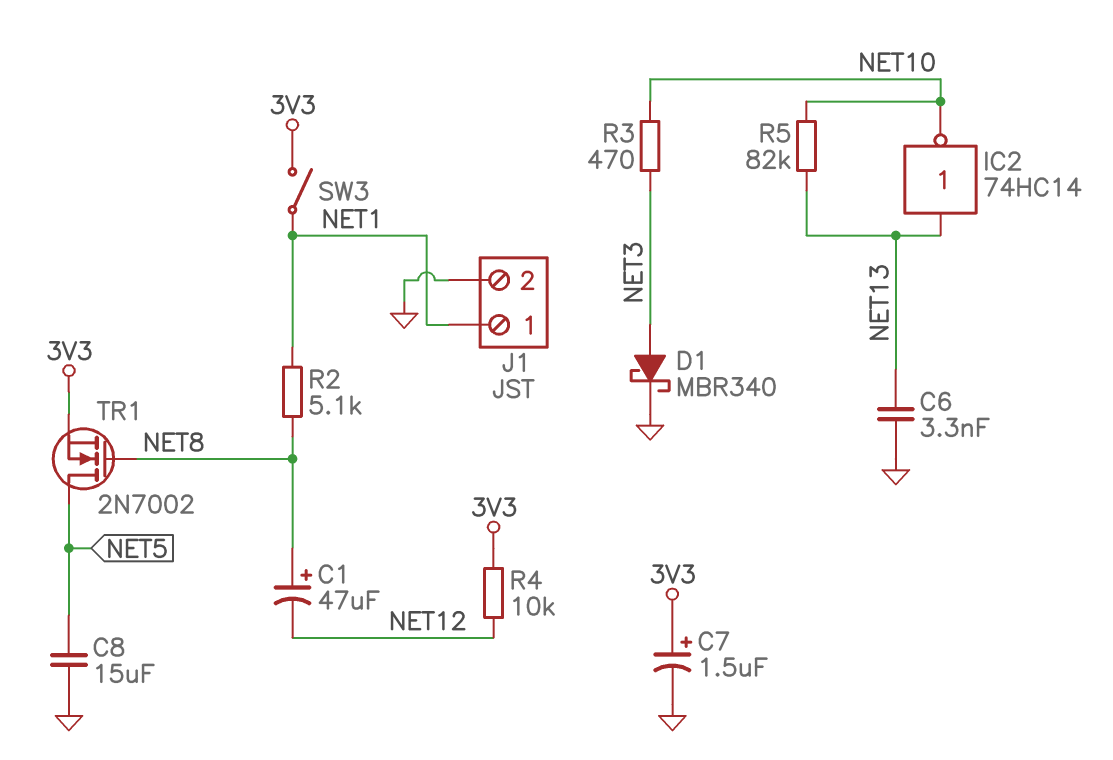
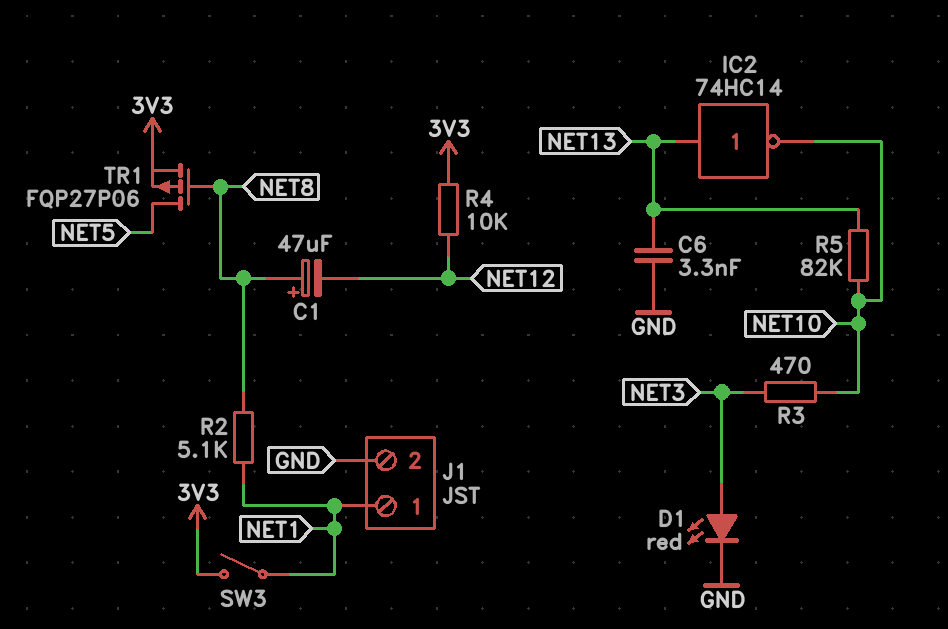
C7: 1.5uF (plus 3V3, minus GND) -> none
C8: 15uF (GND, NET5) -> none
D1: schottky MBR340 (A NET3, K GND) -> LED red (A NET3, K GND)
TR1: NMOS 2N7002 (G NET8, D NET5, S 3V3) -> PMOS FQP27P06 (G NET8, D NET5, S 3V3)

